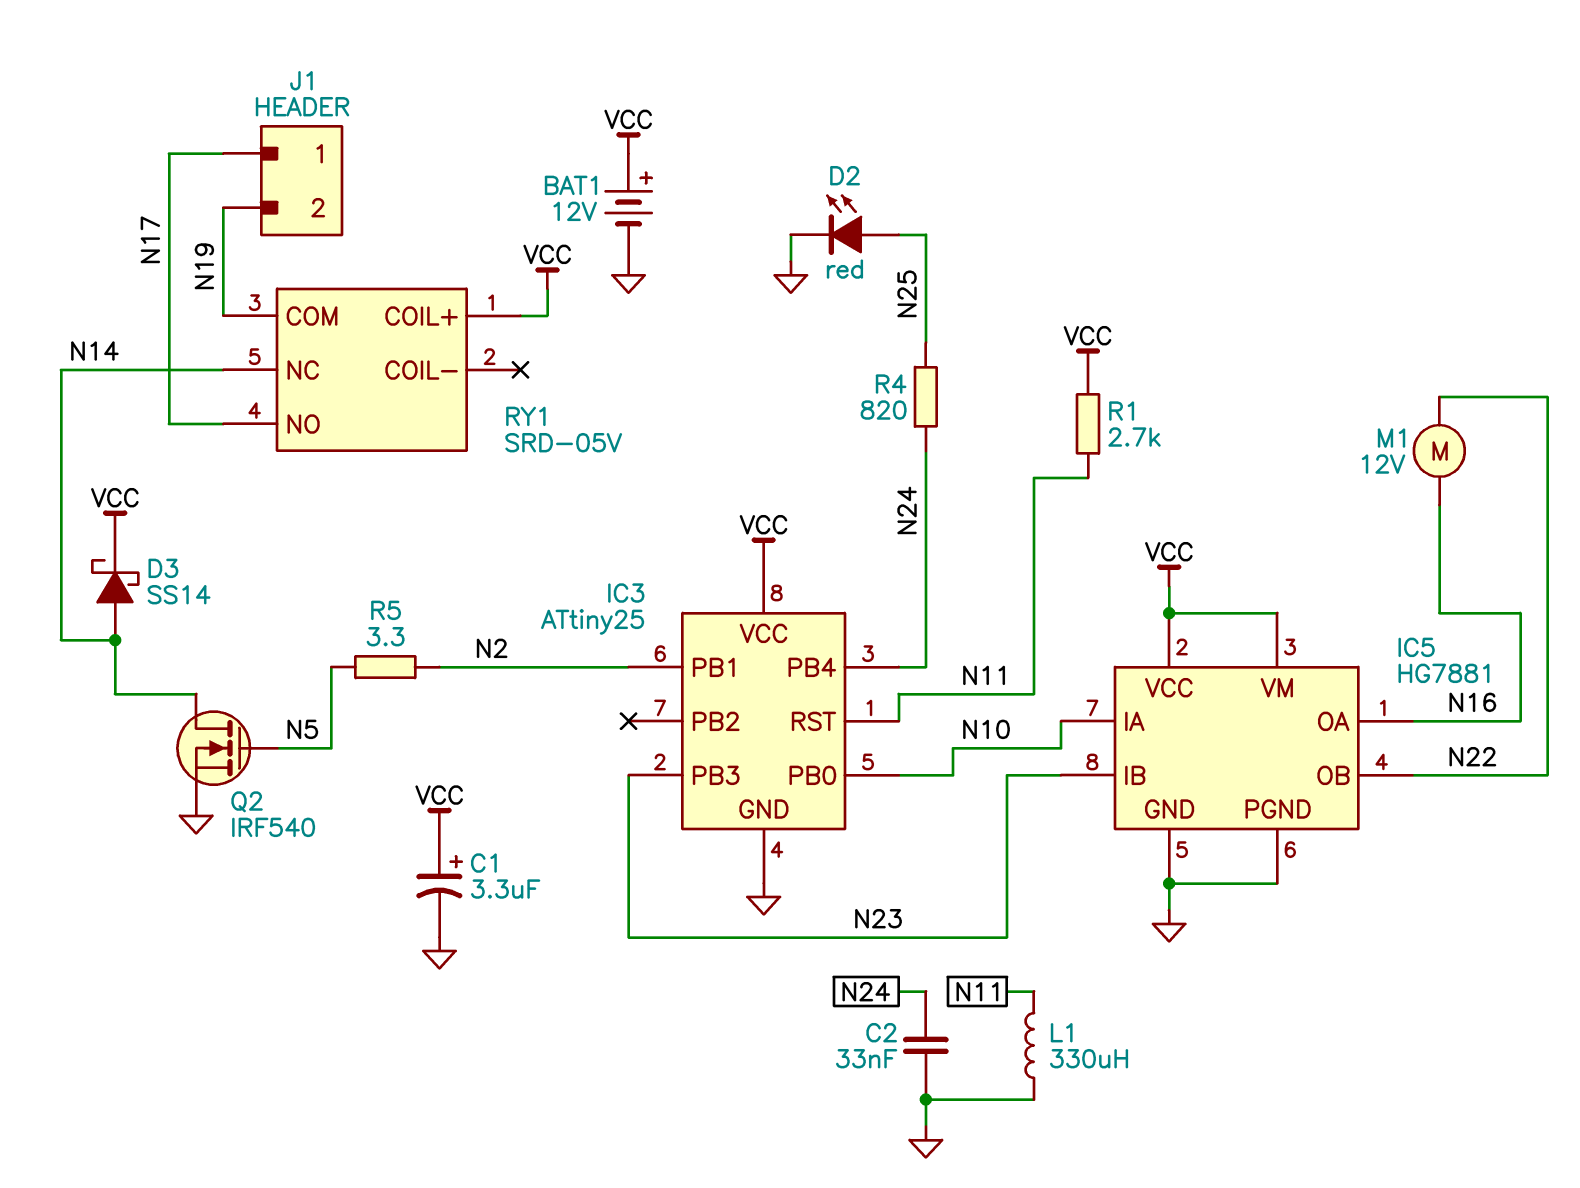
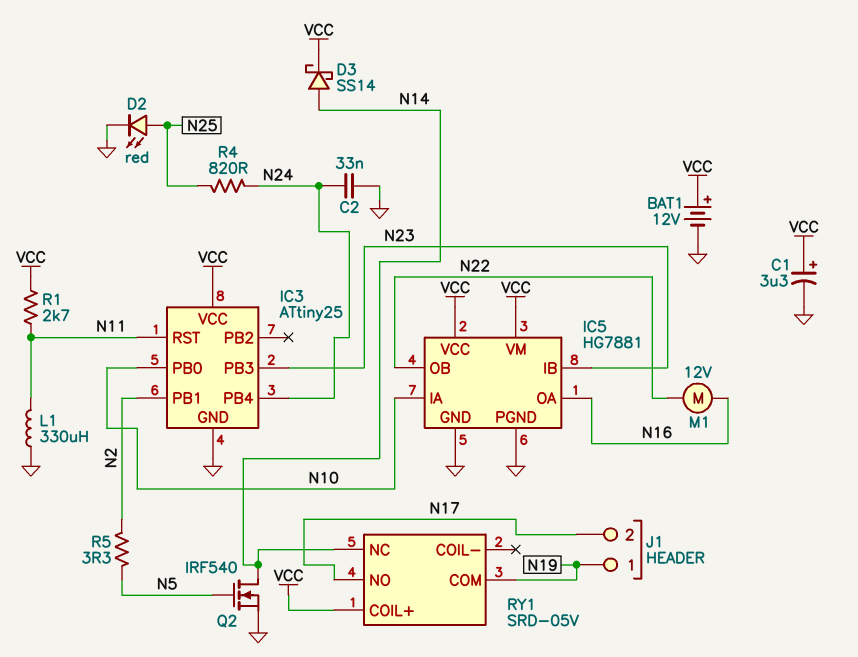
J1 pin 1: N17 -> N19
J1 pin 2: N19 -> N17

